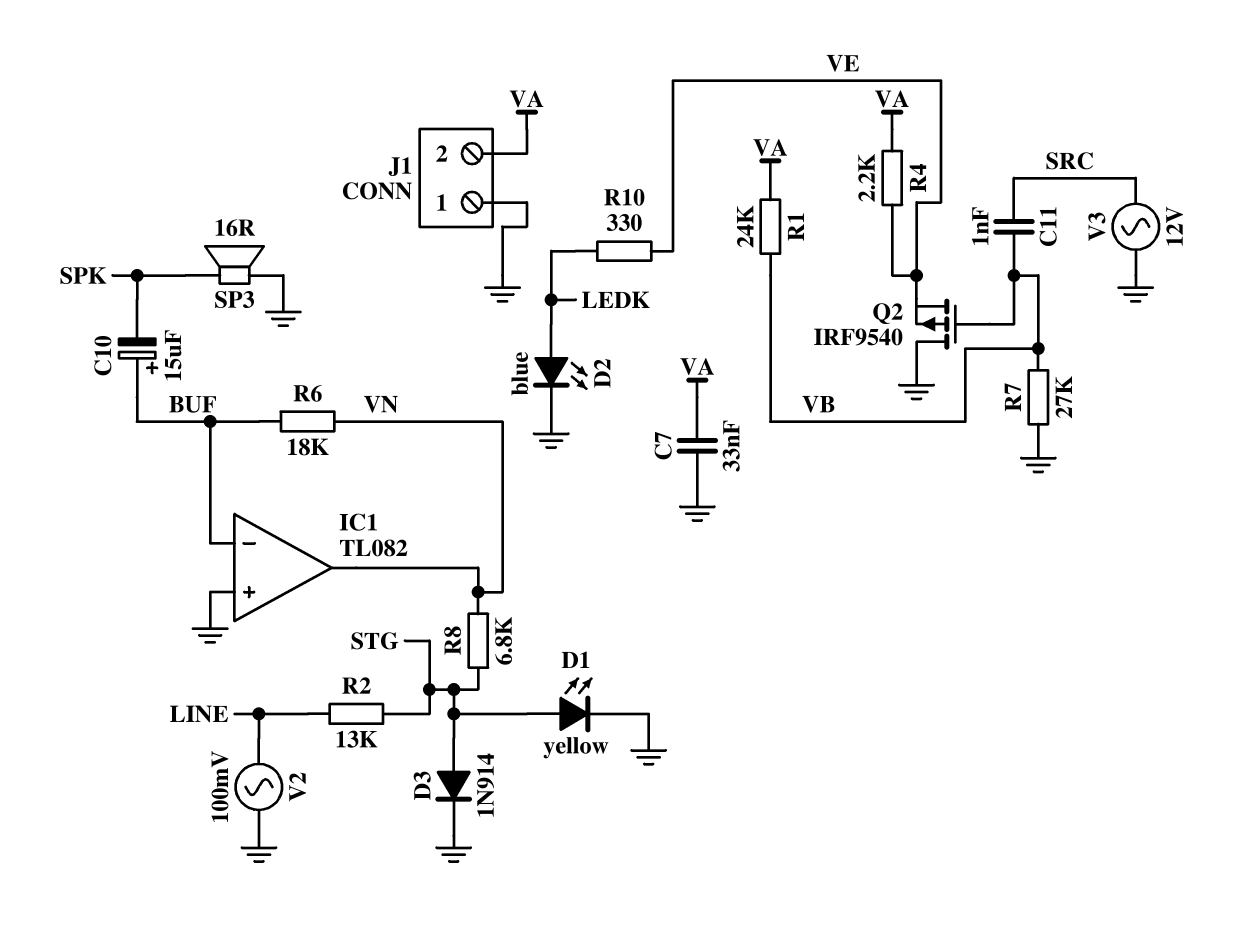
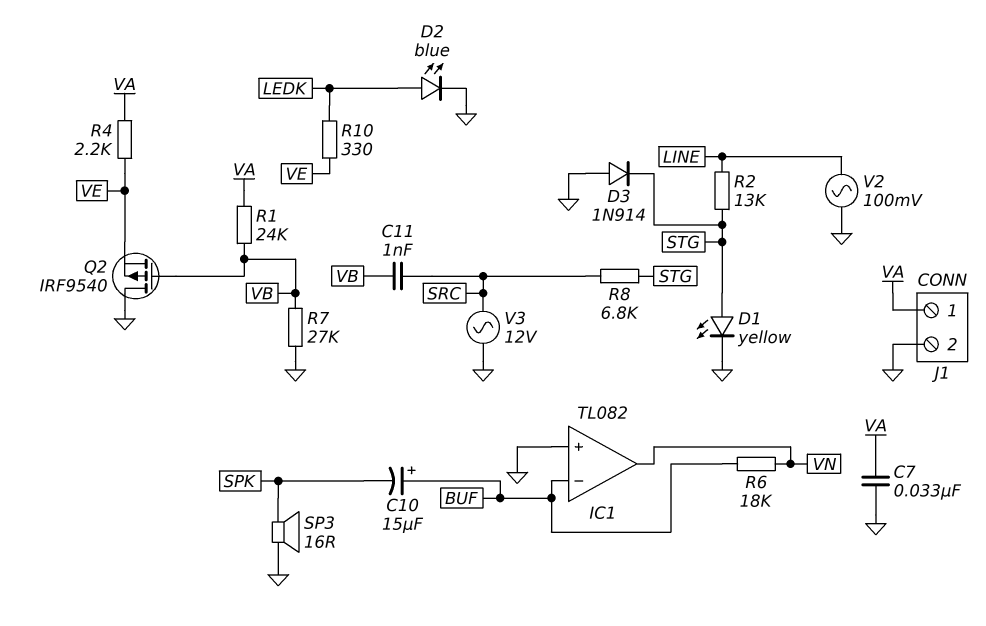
D3: diode 1N914 (A STG, K GND) -> diode 1N914 (A GND, K STG)
J1 pin 1: GND -> VA
J1 pin 2: VA -> GND
R8: 6.8k (STG, VN) -> 6.8k (SRC, STG)

